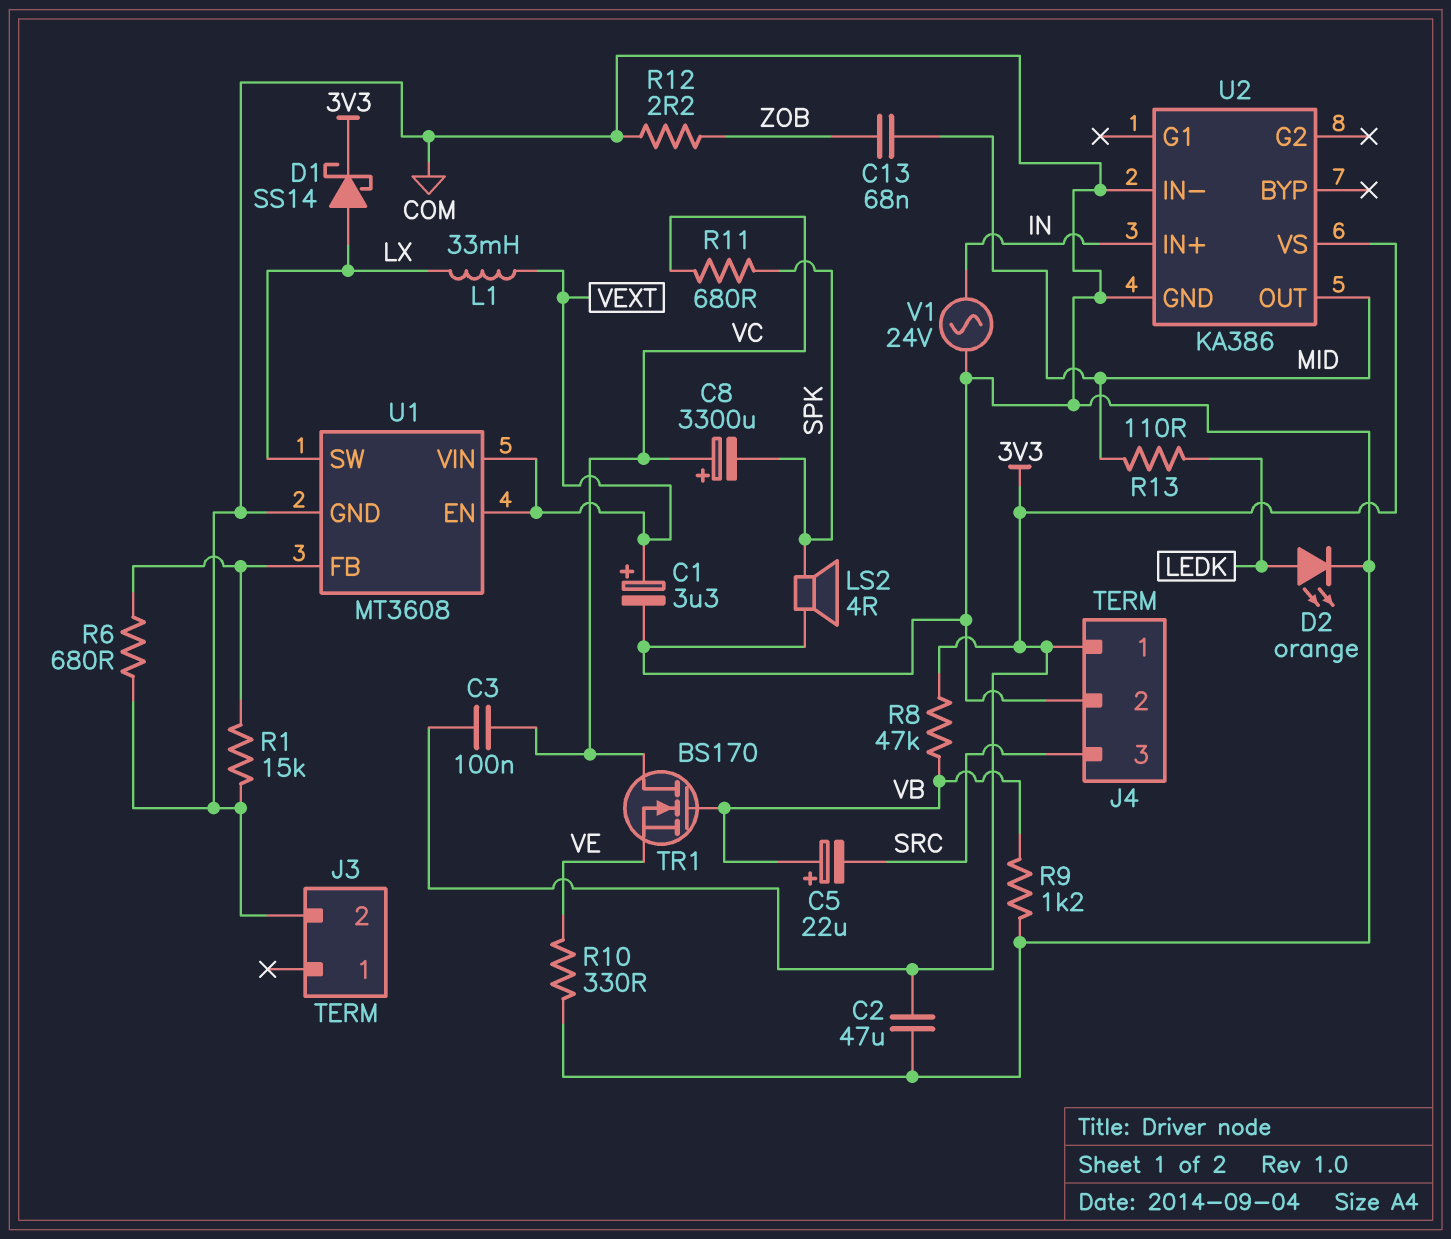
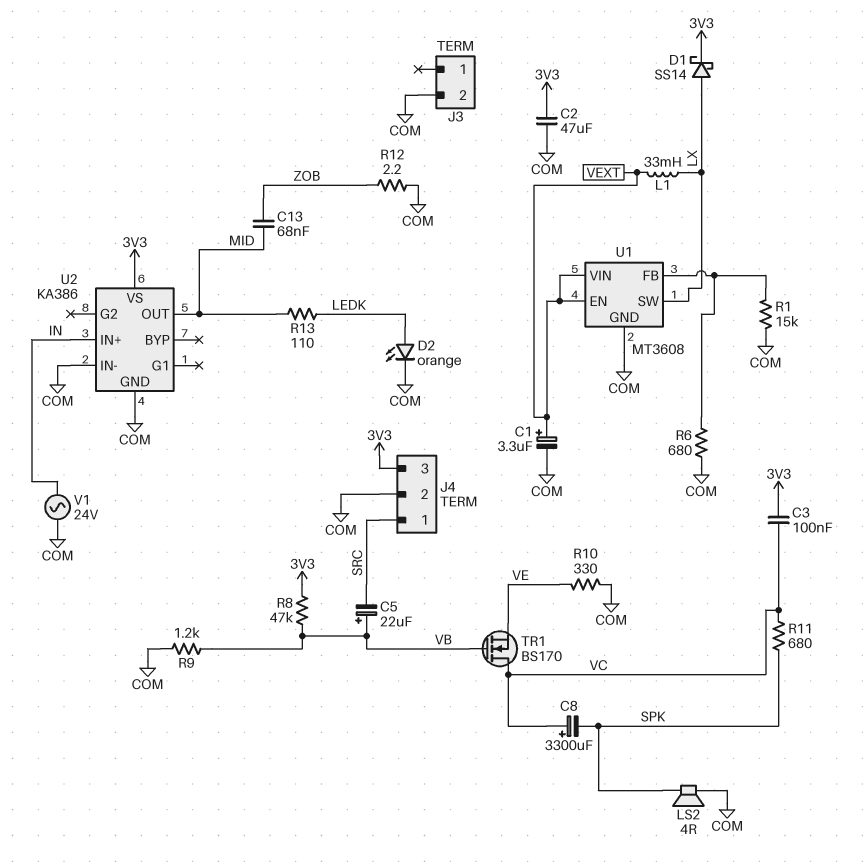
J4 pin 1: 3V3 -> SRC
J4 pin 3: SRC -> 3V3

